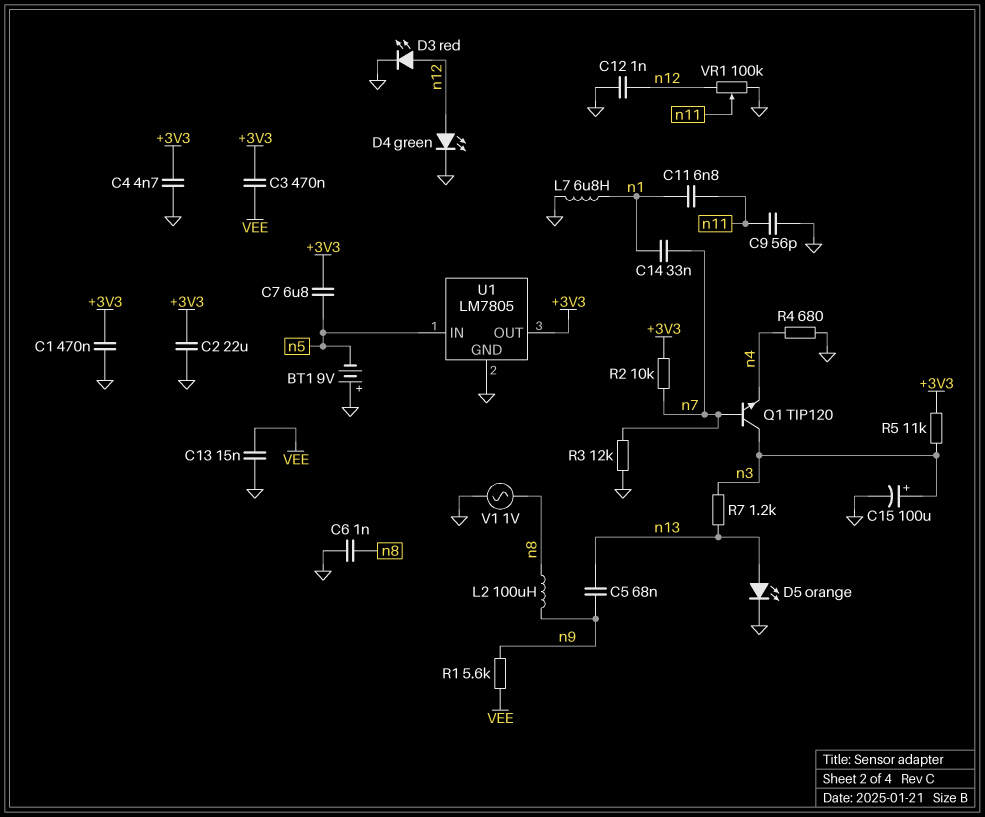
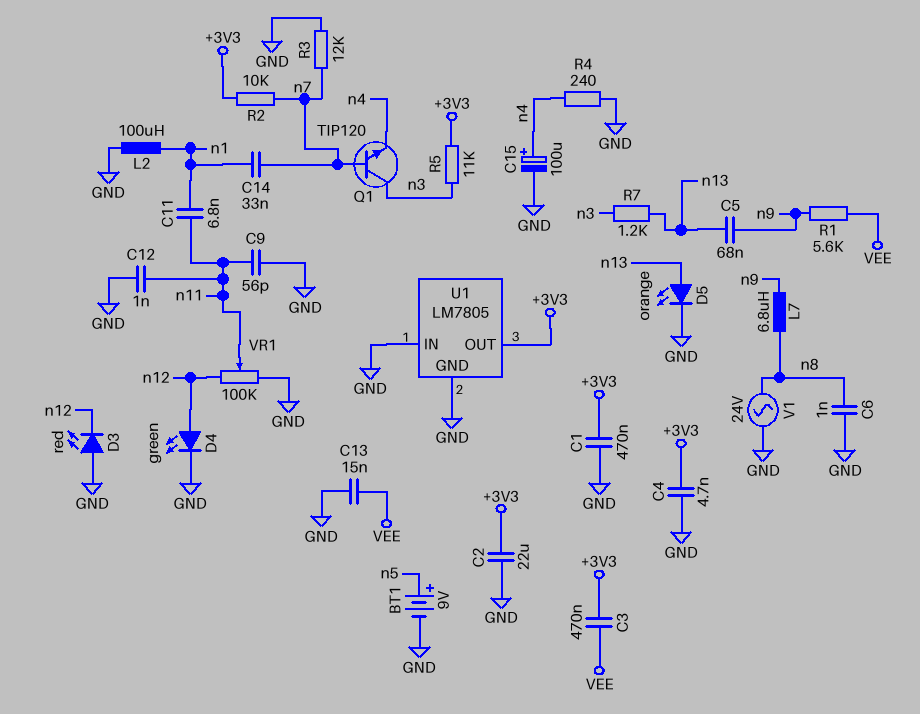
BT1: 9V (plus GND, minus n5) -> 9V (plus n5, minus GND)
C7: 6.8uF (+3V3, n5) -> none
C12: 1nF (GND, n12) -> 1nF (GND, n11)
C15: 100uF (plus n3, minus GND) -> 100uF (plus n4, minus GND)
D3: LED red (A n12, K GND) -> LED red (A GND, K n12)
L2: 100uH (n8, n9) -> 100uH (GND, n1)
L7: 6.8uH (GND, n1) -> 6.8uH (n8, n9)
R4: 680 (GND, n4) -> 240 (GND, n4)
U1 pin IN: n5 -> GND
V1: AC 1V (GND, n8) -> AC 24V (GND, n8)

